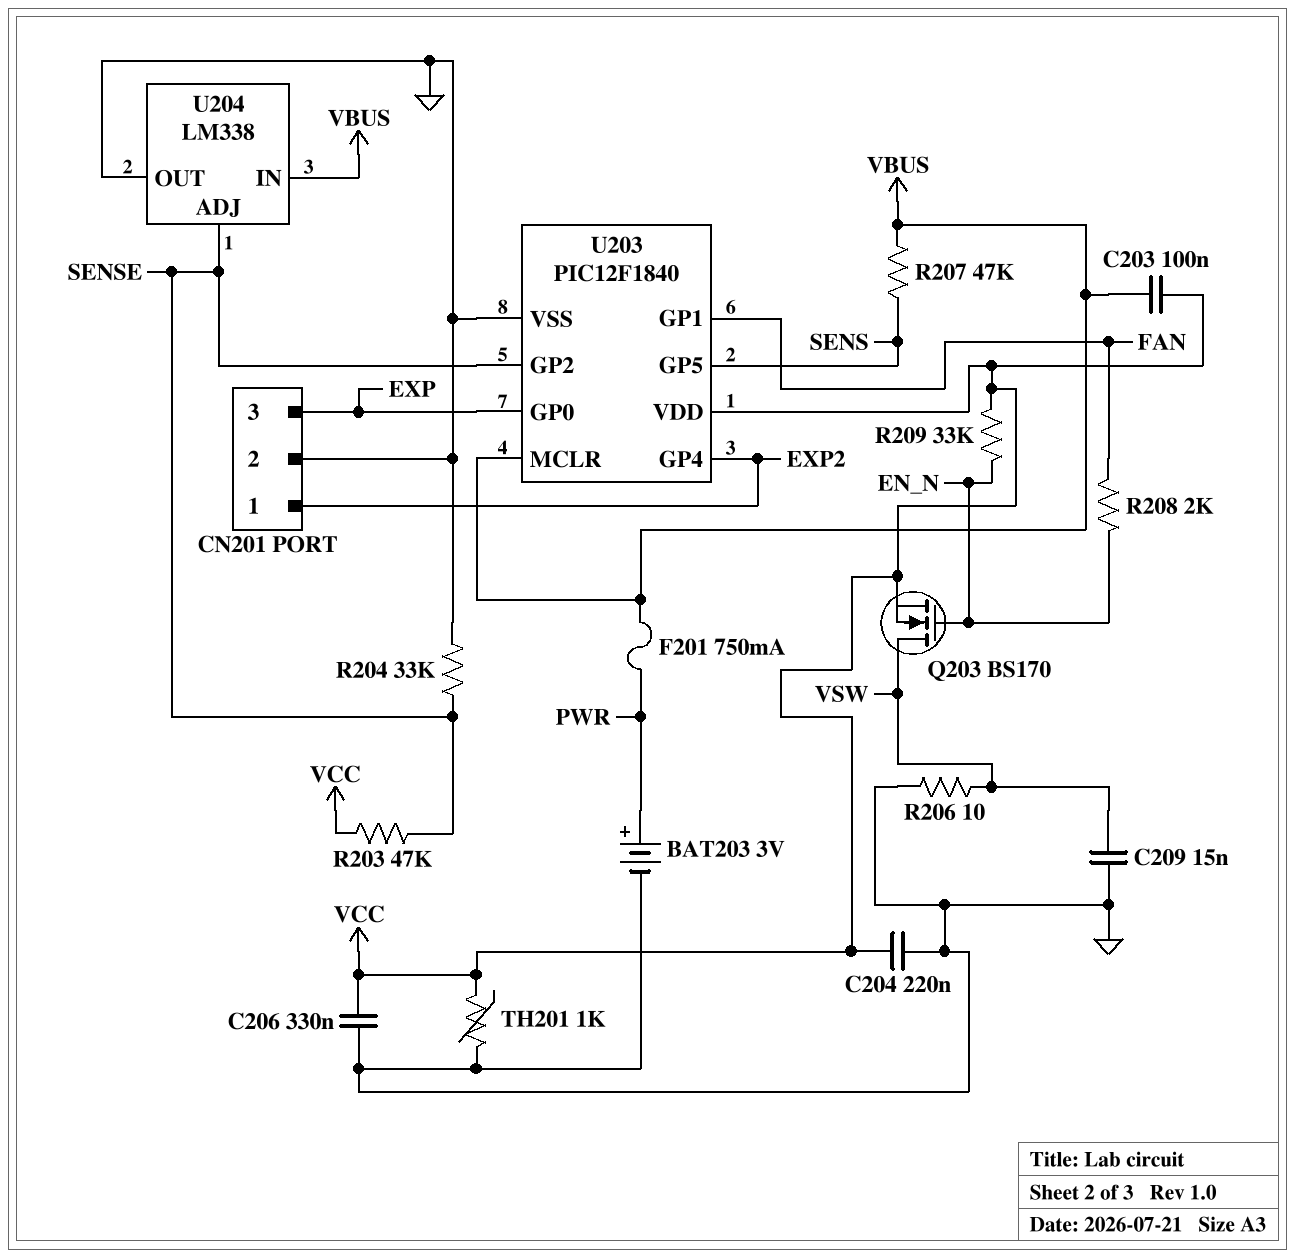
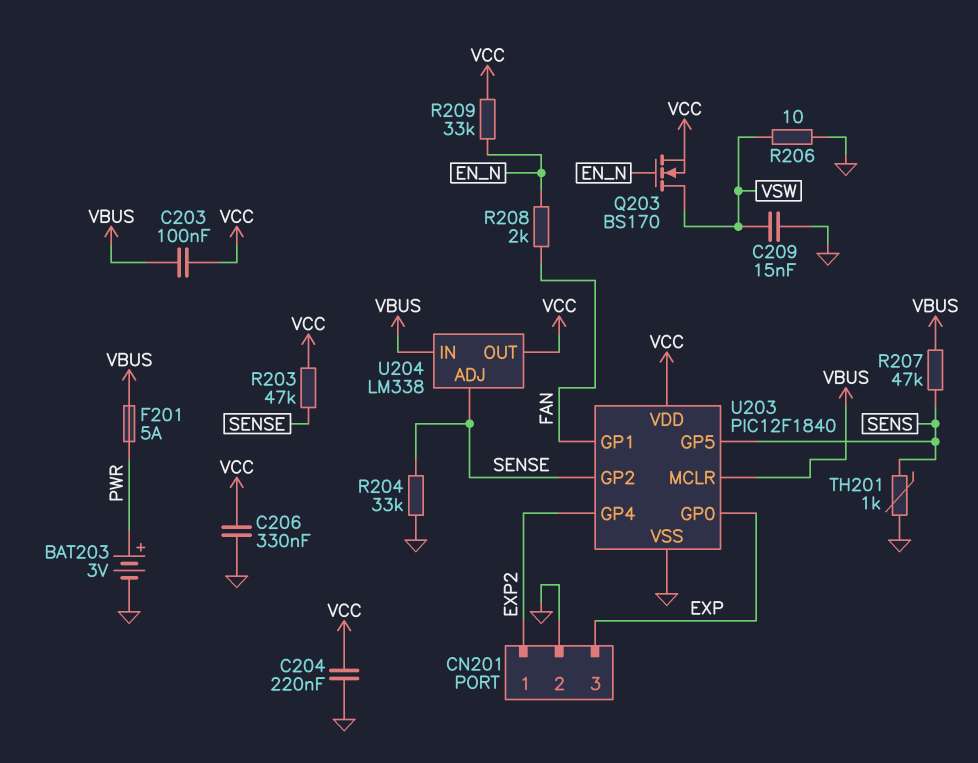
F201: 750mA (PWR, VBUS) -> 5A (PWR, VBUS)
TH201: 1k (GND, VCC) -> 1k (GND, SENS)
U204 pin OUT: GND -> VCC

